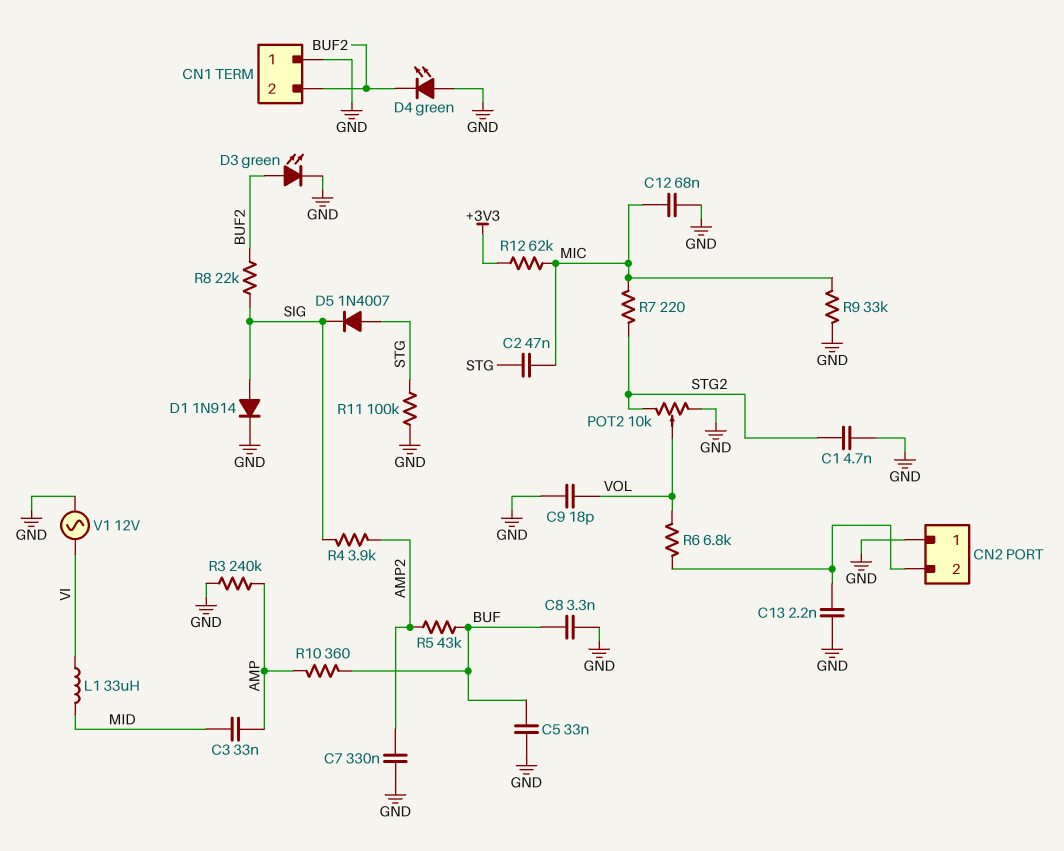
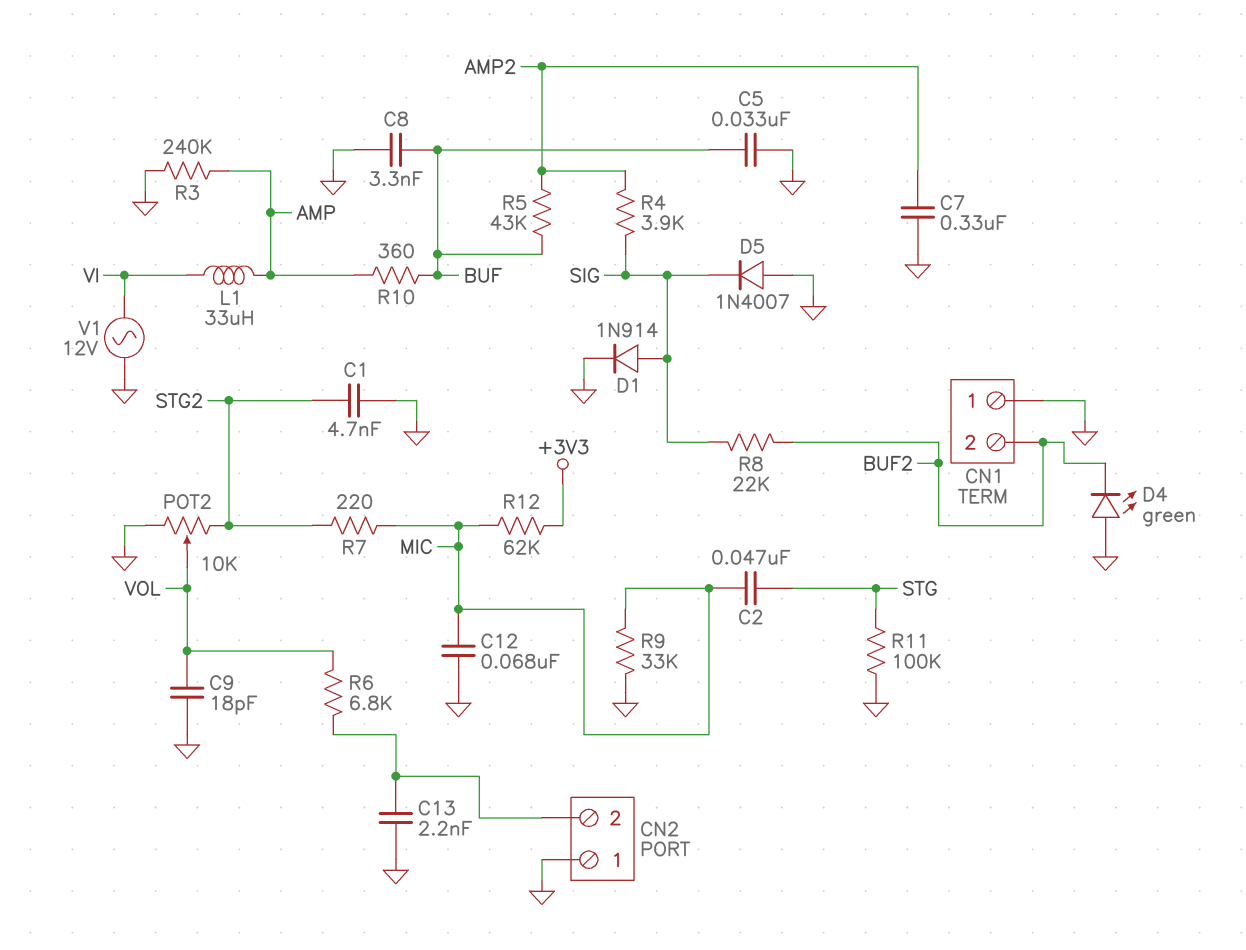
C3: 33nF (AMP, MID) -> none
D3: LED green (A BUF2, K GND) -> none
D5: diode 1N4007 (A STG, K SIG) -> diode 1N4007 (A GND, K SIG)
L1: 33uH (MID, VI) -> 33uH (AMP, VI)

